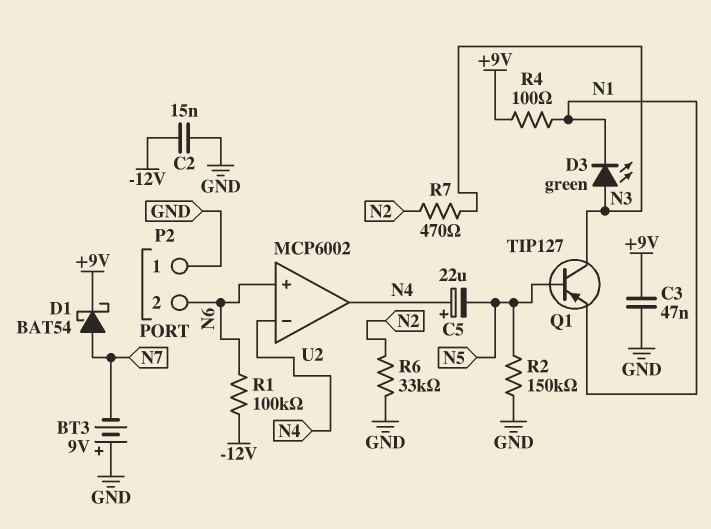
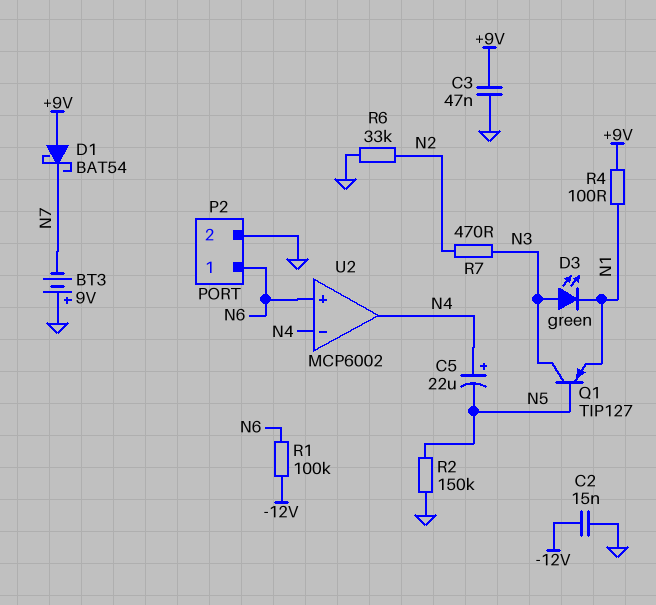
D1: schottky BAT54 (A N7, K +9V) -> schottky BAT54 (A +9V, K N7)
P2 pin 1: GND -> N6
P2 pin 2: N6 -> GND

